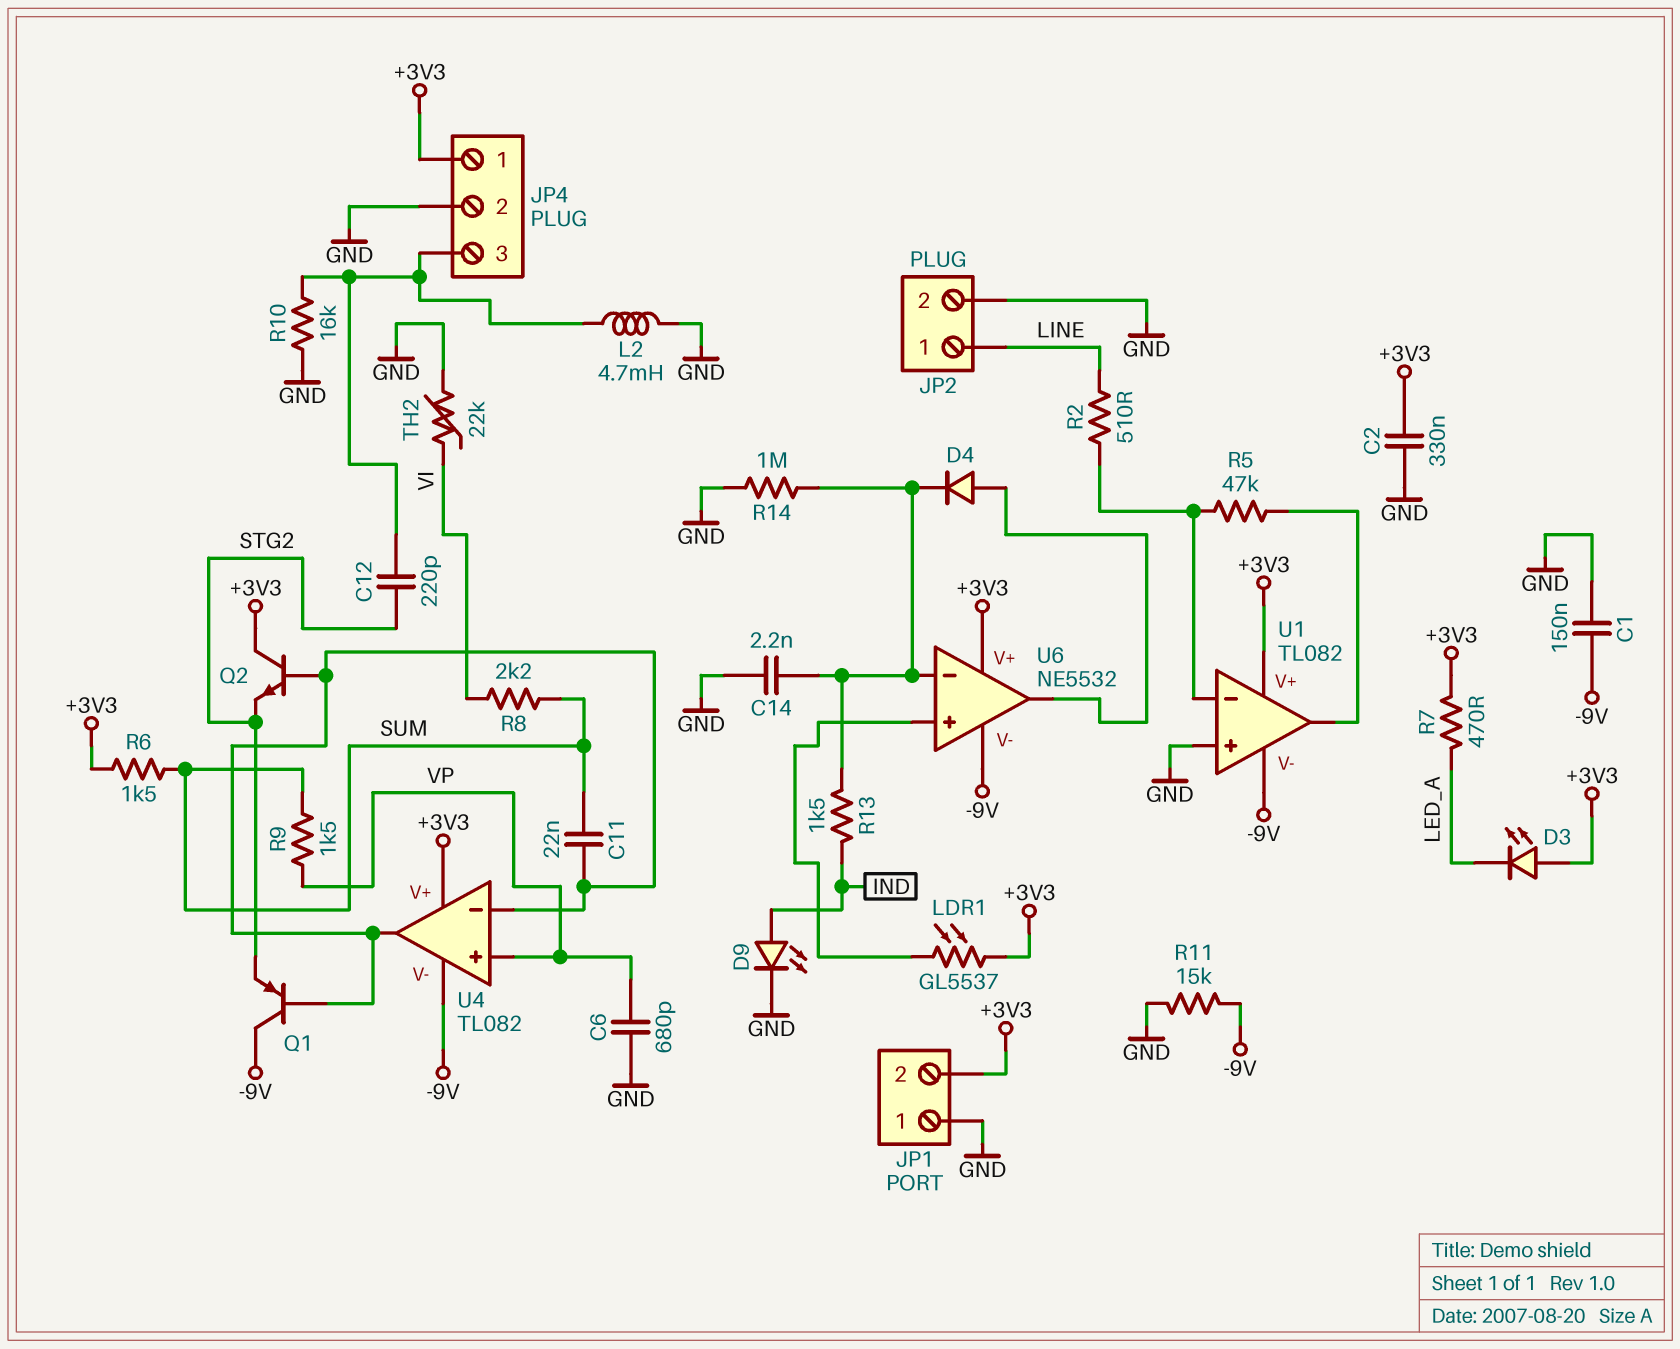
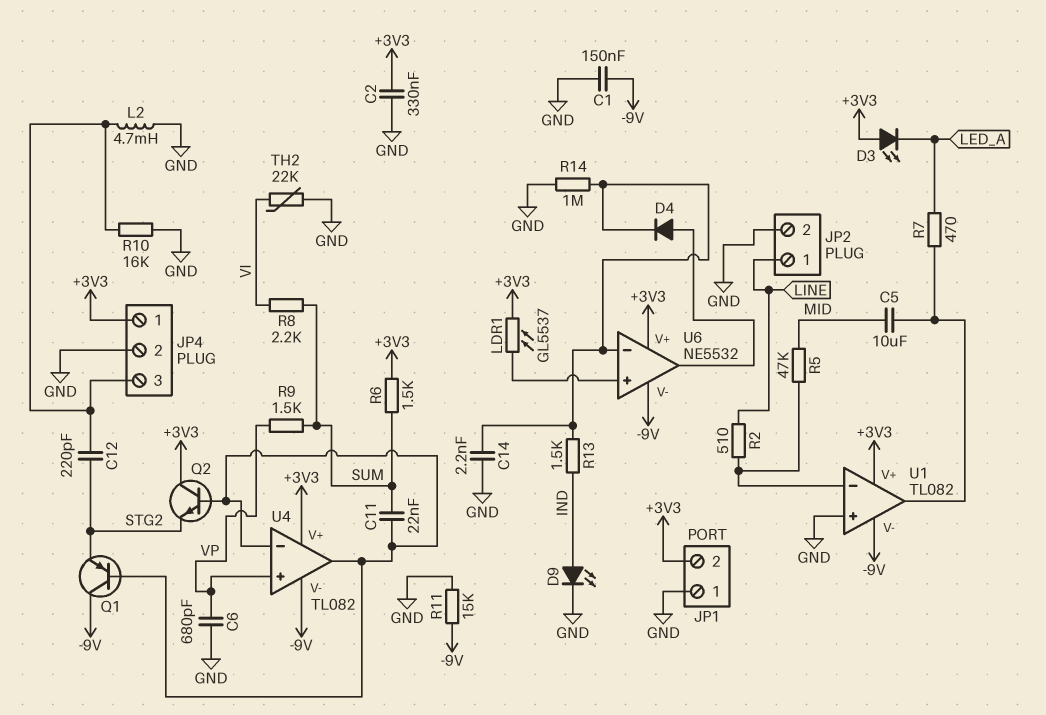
C5: none -> 10uF (MID, U1/out)
R5: 47k (U1/in-, U1/out) -> 47k (MID, U1/in-)
R7: 470 (+3V3, LED_A) -> 470 (LED_A, U1/out)

